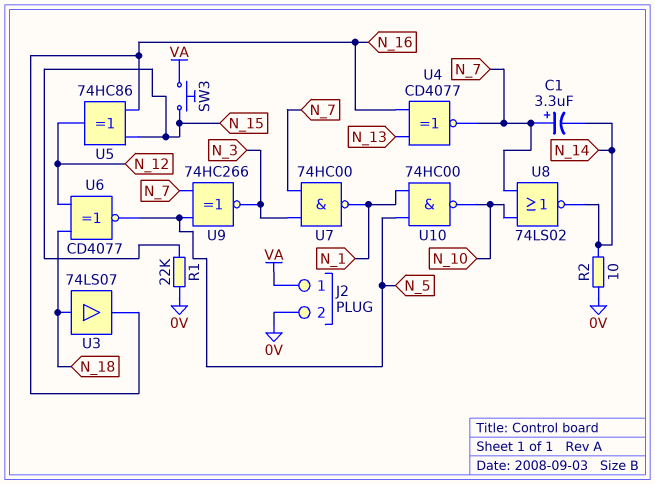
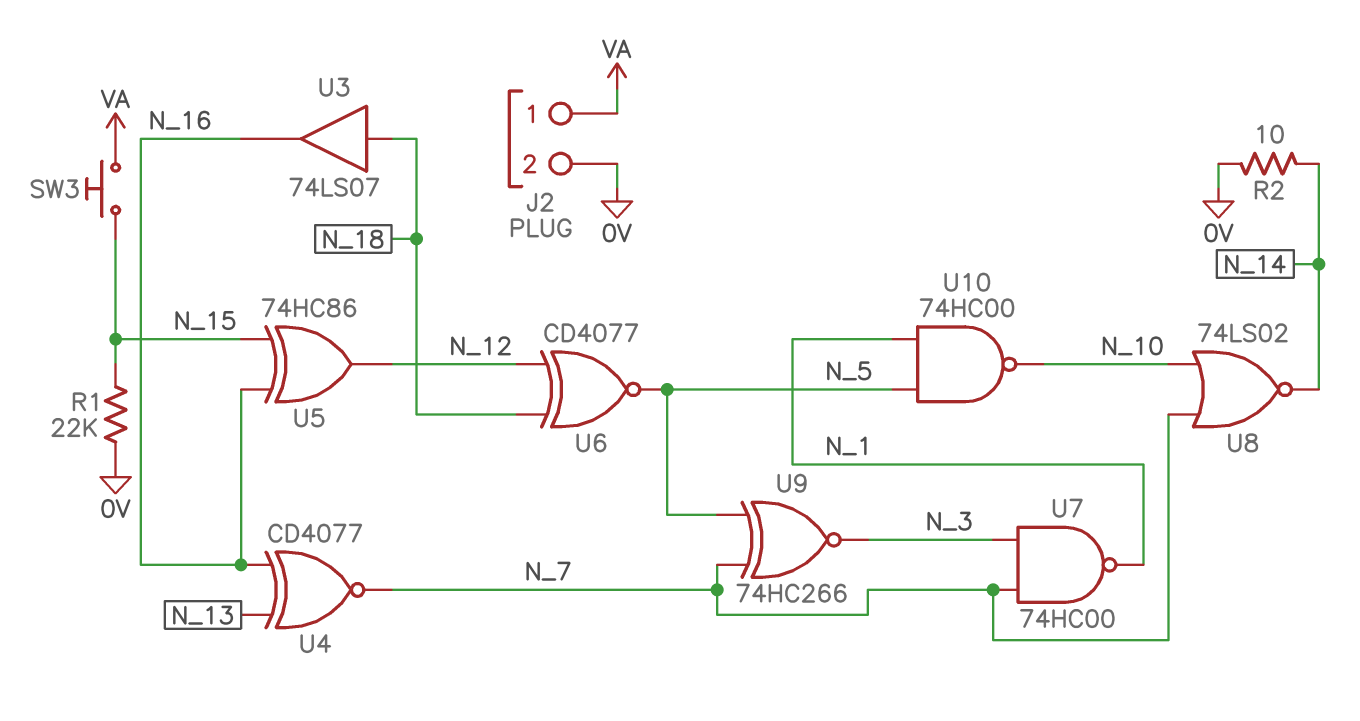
C1: 3.3uF (plus N_7, minus N_14) -> none

